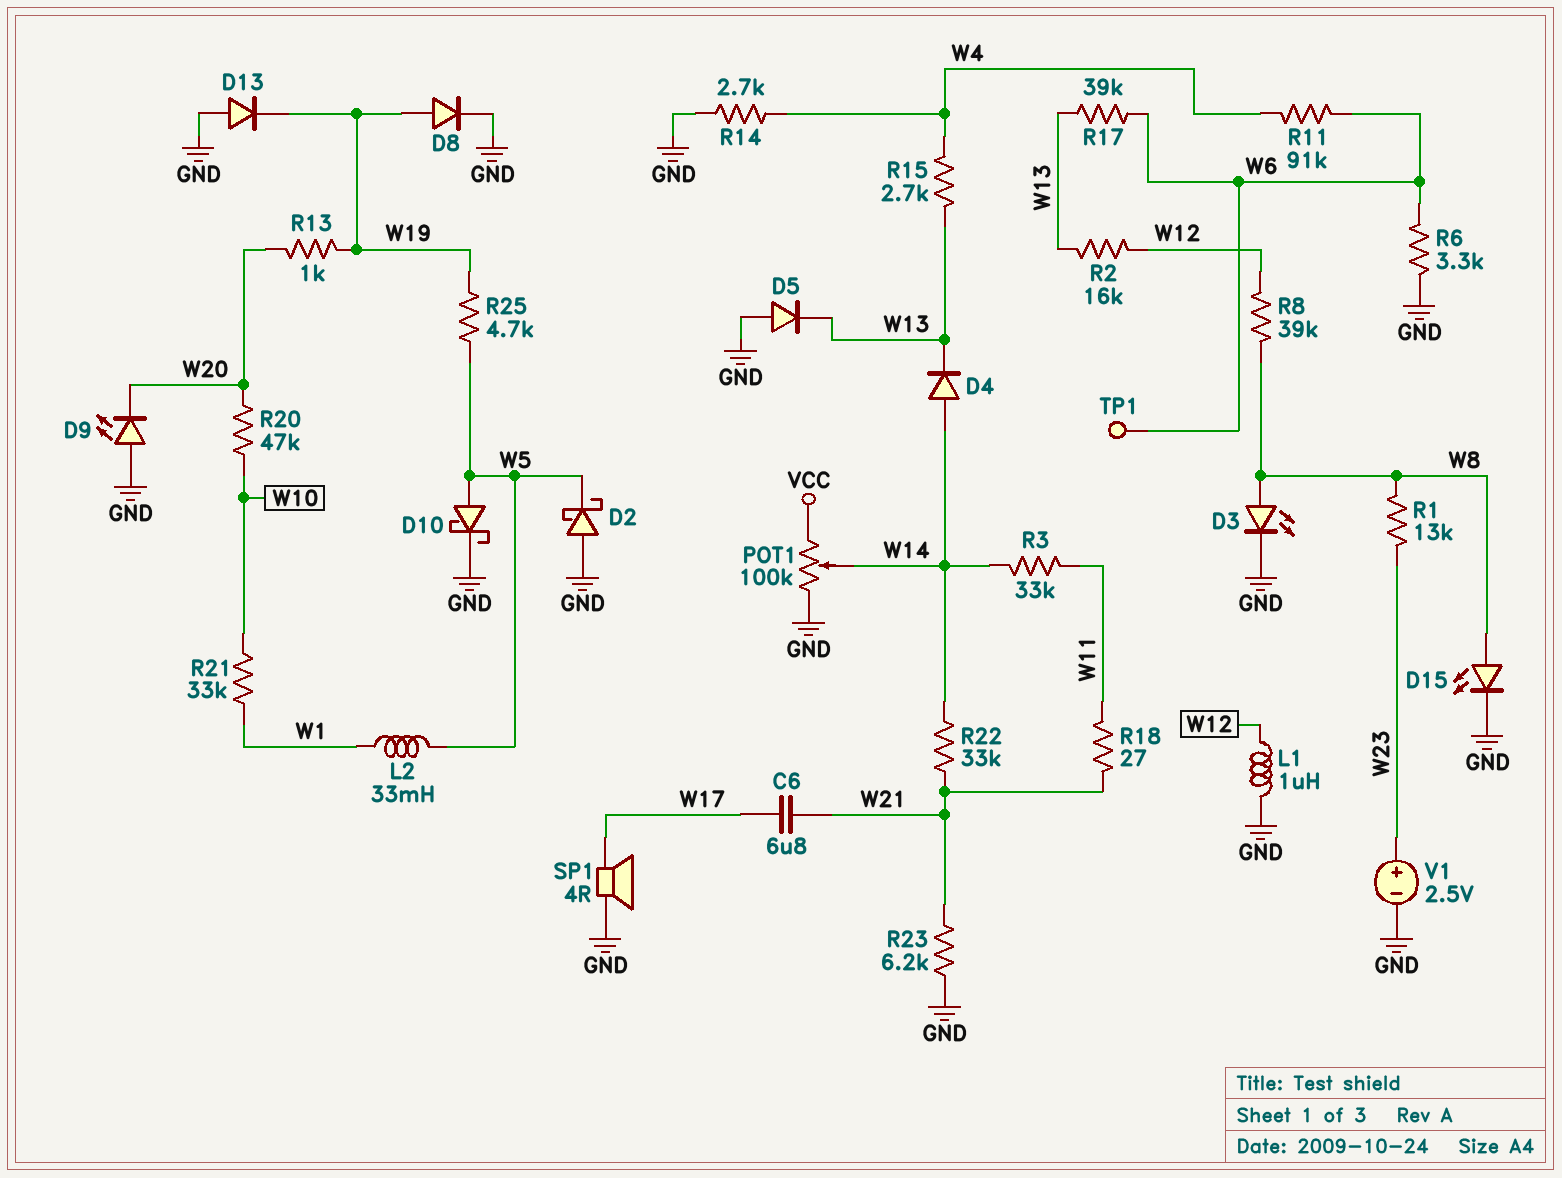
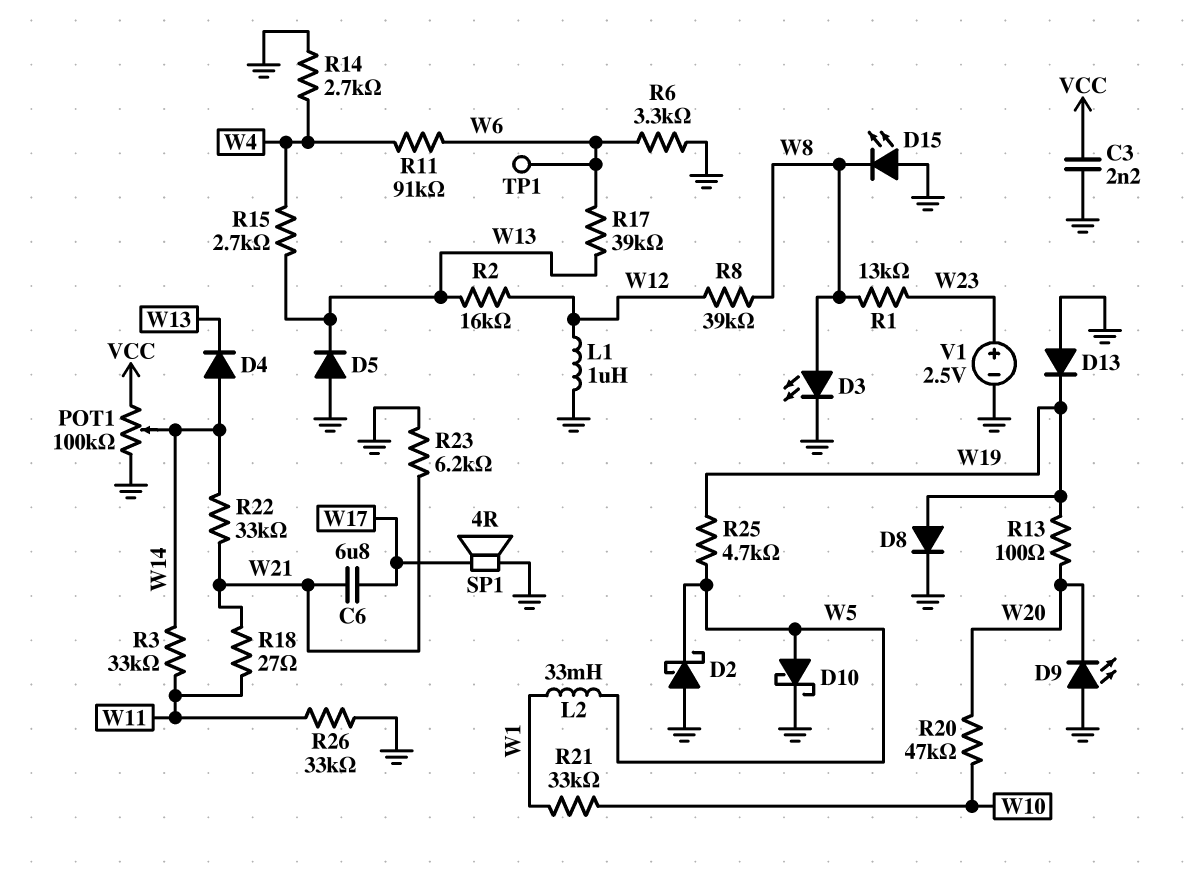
C3: none -> 2.2nF (GND, VCC)
D15: LED (A W8, K GND) -> LED (A GND, K W8)
R13: 1k (W19, W20) -> 100 (W19, W20)
R26: none -> 33k (GND, W11)

